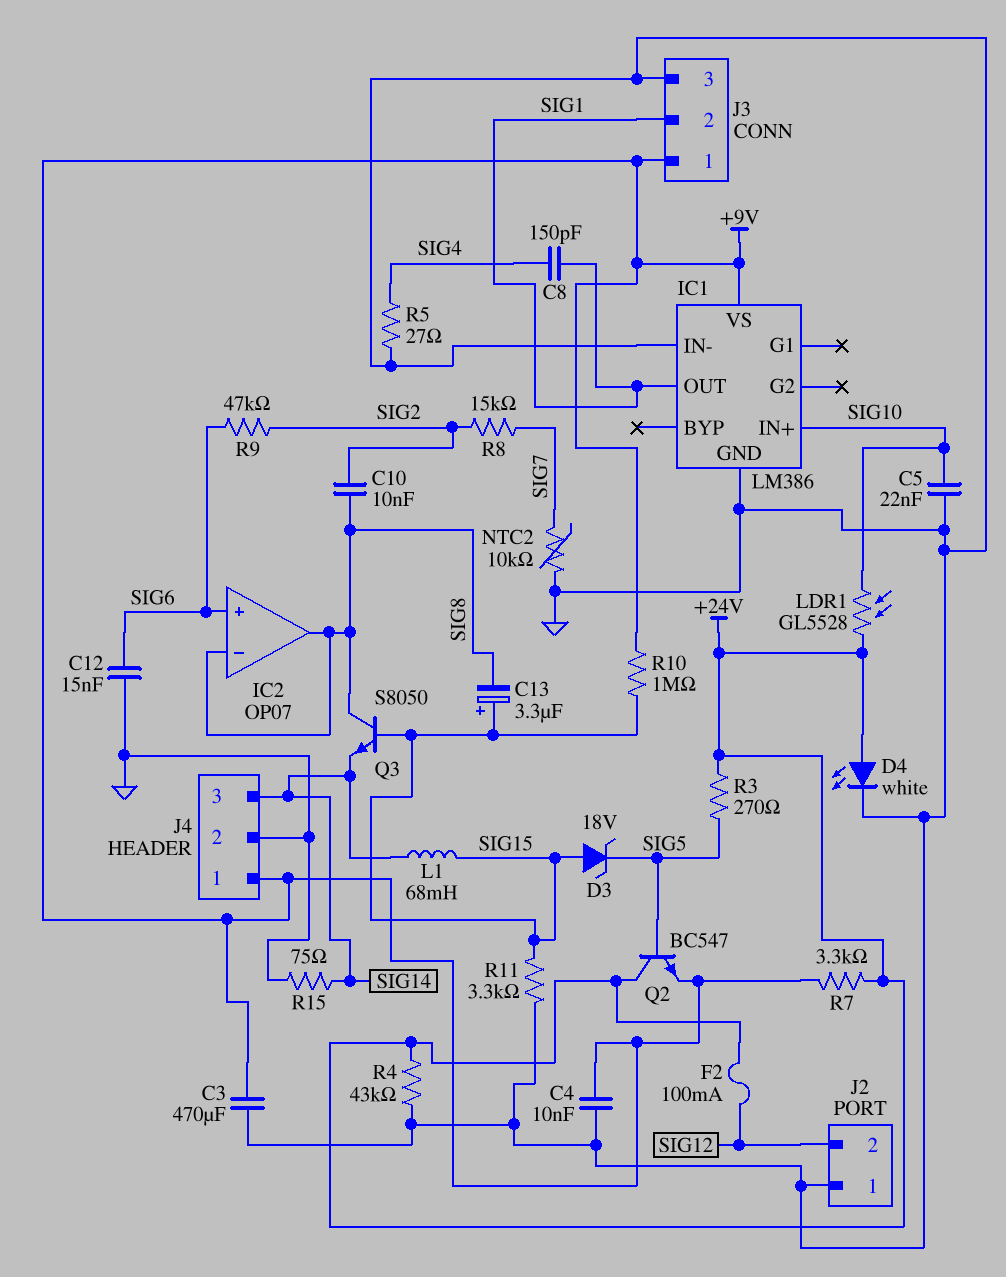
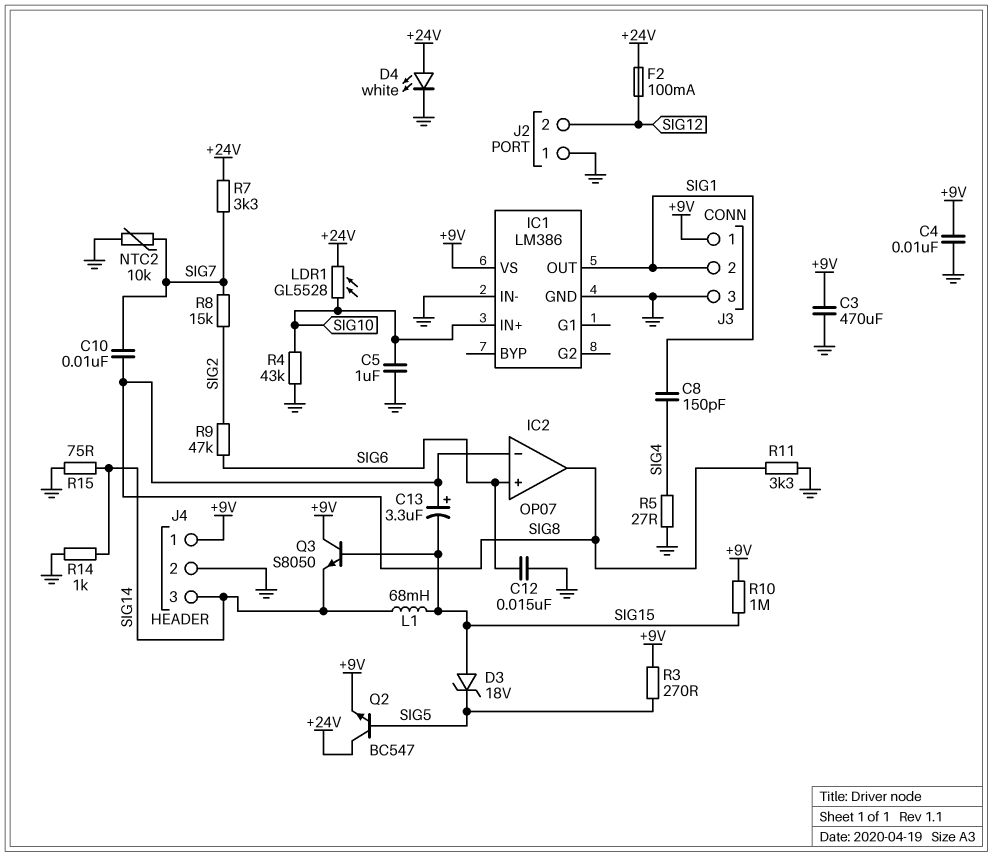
C5: 22nF (GND, SIG10) -> 1uF (GND, SIG10)
C10: 10nF (SIG2, SIG8) -> 10nF (SIG7, SIG8)
C13: 3.3uF (plus SIG15, minus SIG8) -> 3.3uF (plus SIG8, minus SIG15)
Q3: NPN S8050 (B SIG15, C SIG8, E SIG14) -> NPN S8050 (B SIG15, C +9V, E SIG14)
R3: 270 (+24V, SIG5) -> 270 (+9V, SIG5)
R4: 43k (+24V, GND) -> 43k (GND, SIG10)
R7: 3.3k (+9V, +24V) -> 3.3k (+24V, SIG7)
R11: 3.3k (GND, SIG15) -> 3.3k (GND, SIG8)
R14: none -> 1k (GND, SIG14)

